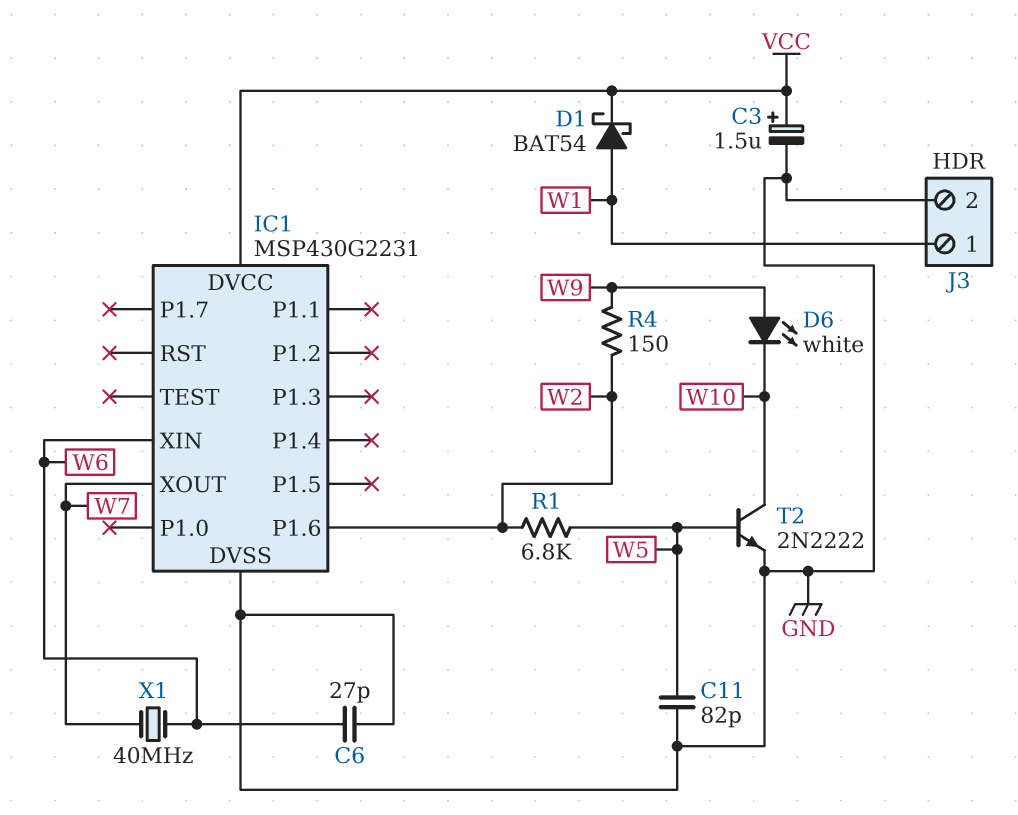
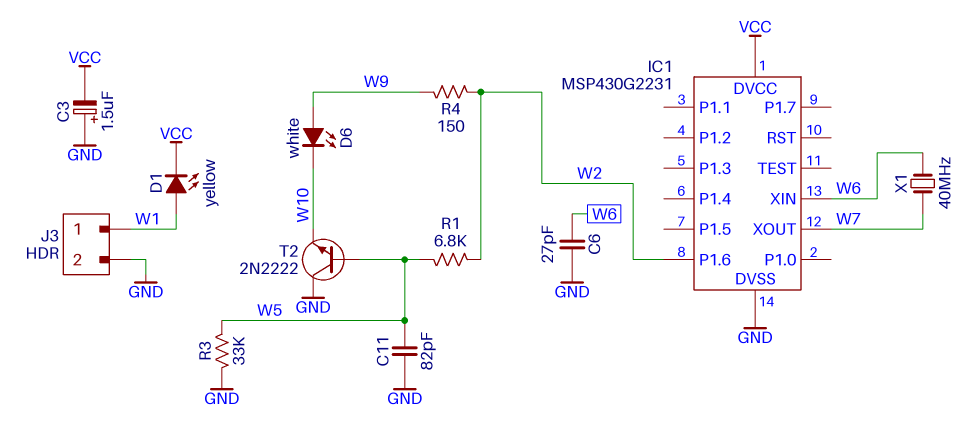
C3: 1.5uF (plus VCC, minus GND) -> 1.5uF (plus GND, minus VCC)
D1: schottky BAT54 (A W1, K VCC) -> LED yellow (A W1, K VCC)
R3: none -> 33k (GND, W5)
T2: NPN 2N2222 (B W5, C W10, E GND) -> NPN 2N2222 (B W5, C GND, E W10)

